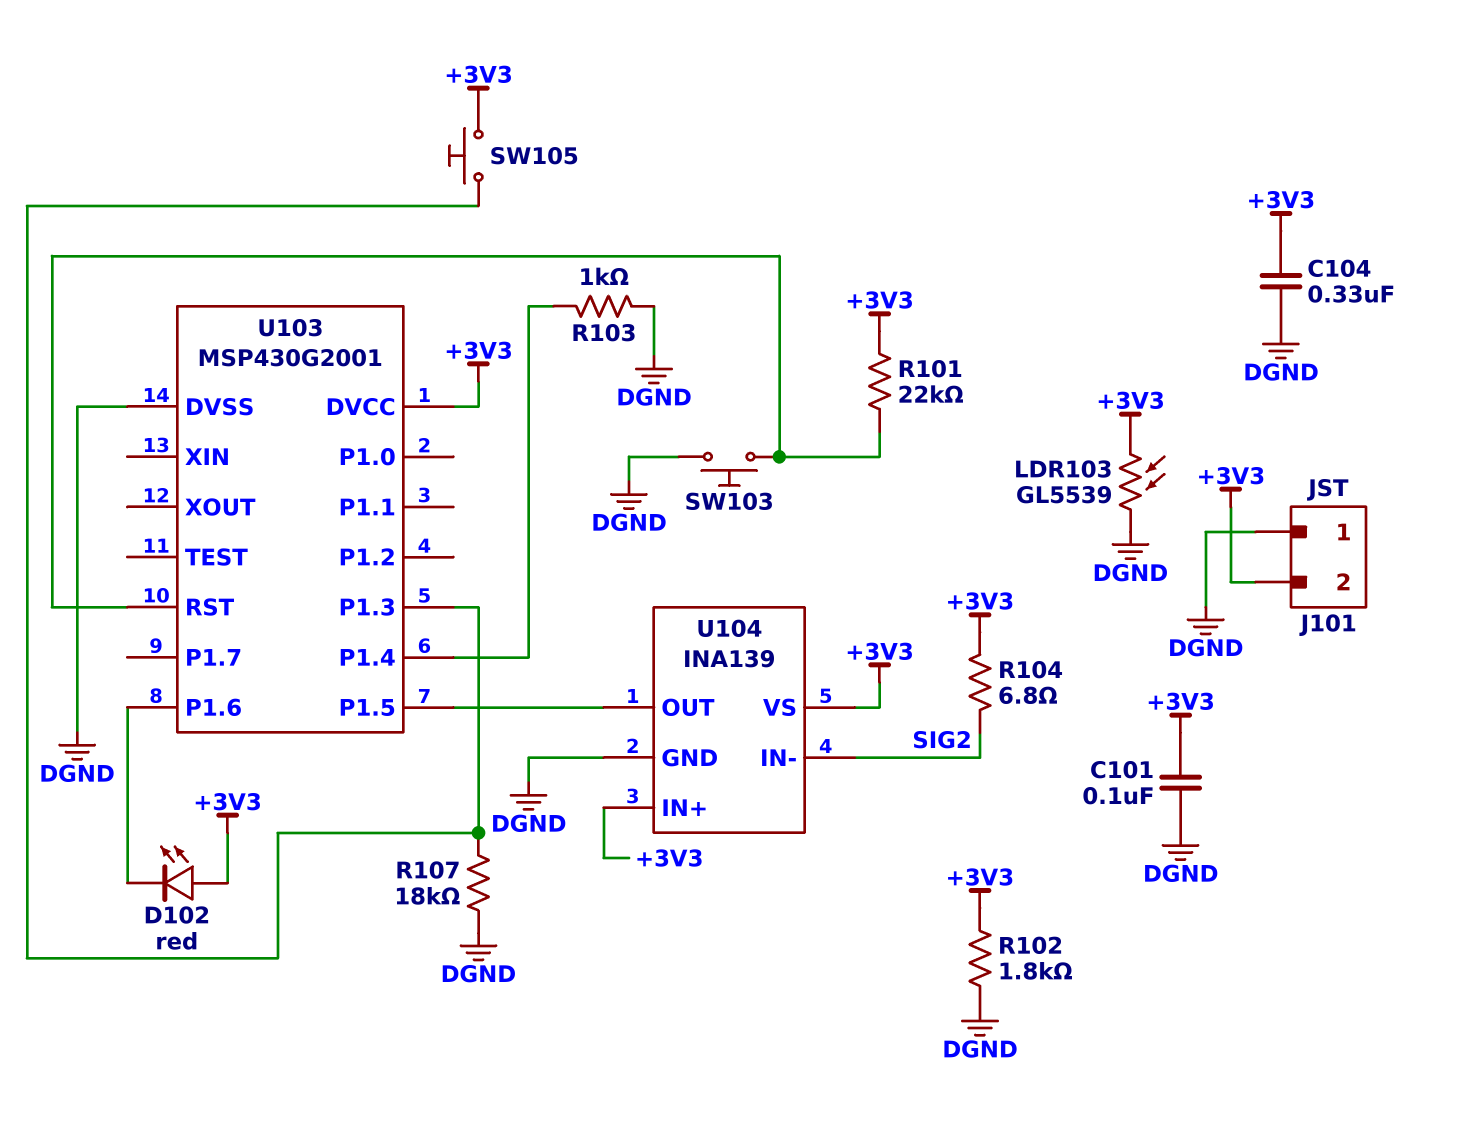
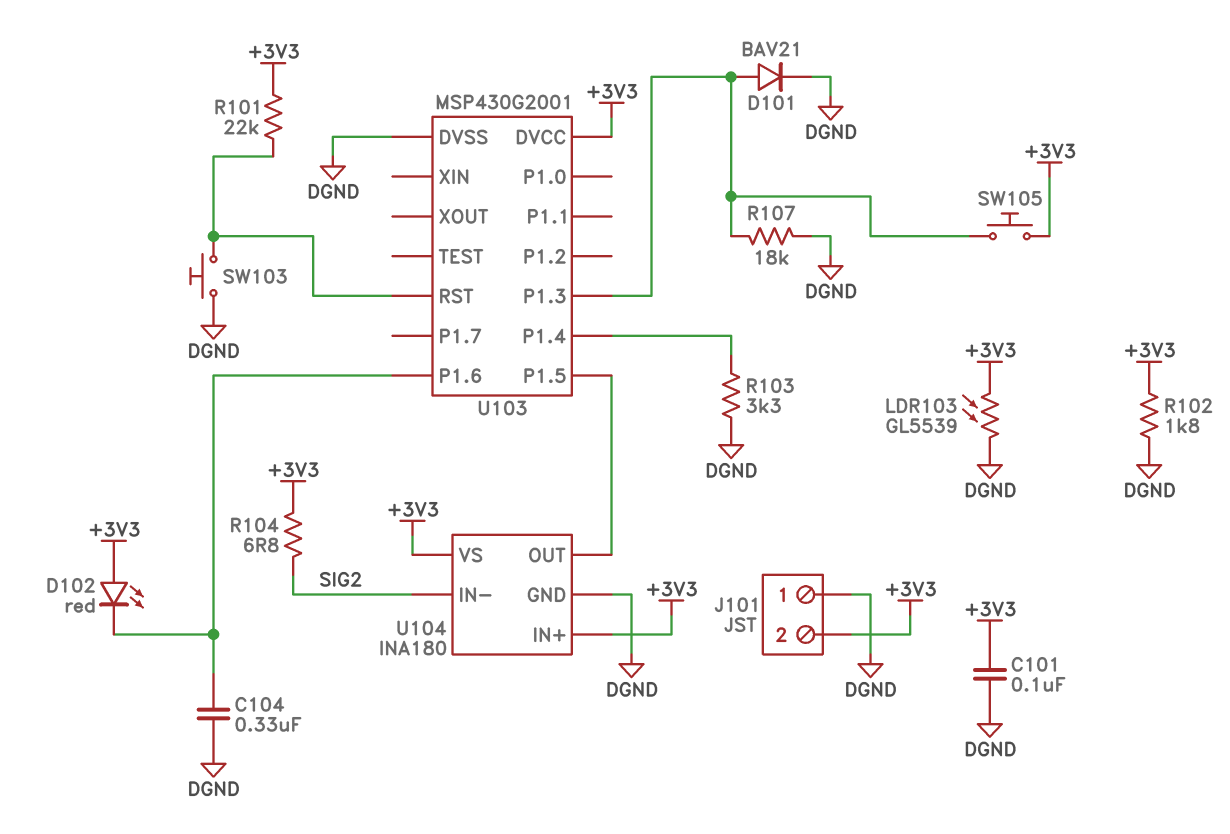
C104: 330nF (+3V3, DGND) -> 330nF (DGND, U103/P1.6)
D101: none -> diode BAV21 (A U103/P1.3, K DGND)
R103: 1k (DGND, U103/P1.4) -> 3.3k (DGND, U103/P1.4)
U104: INA139 -> INA180

